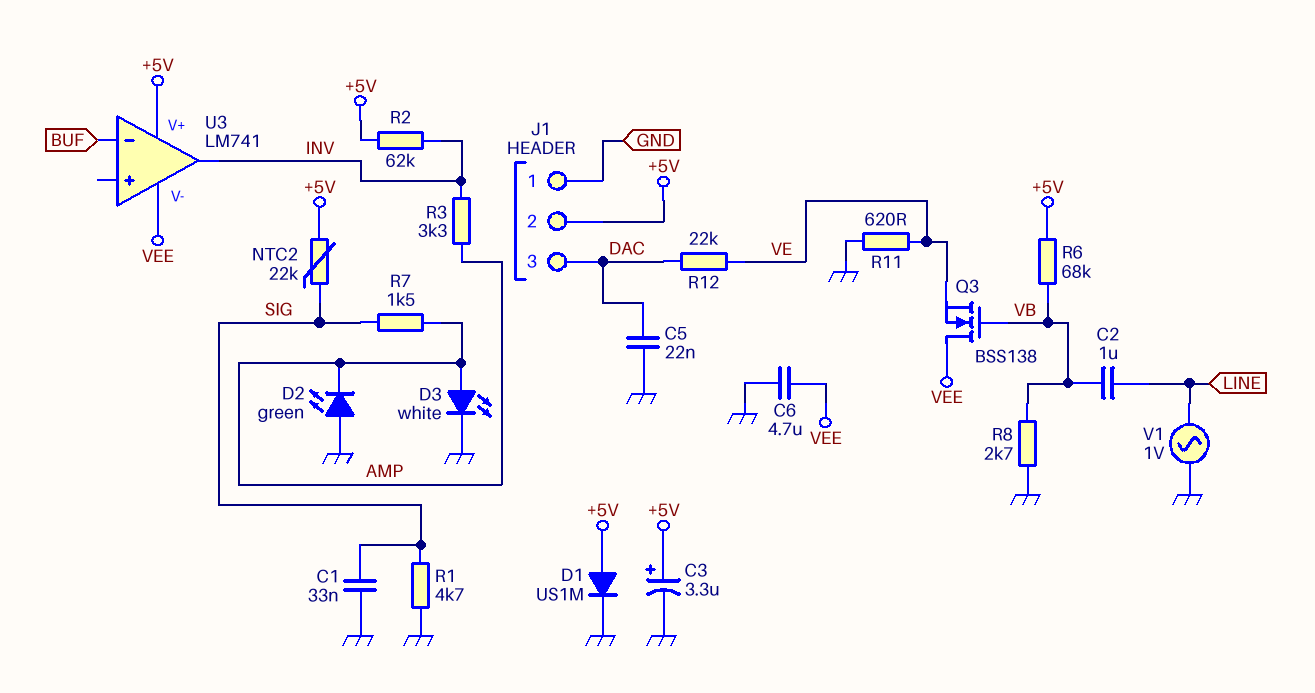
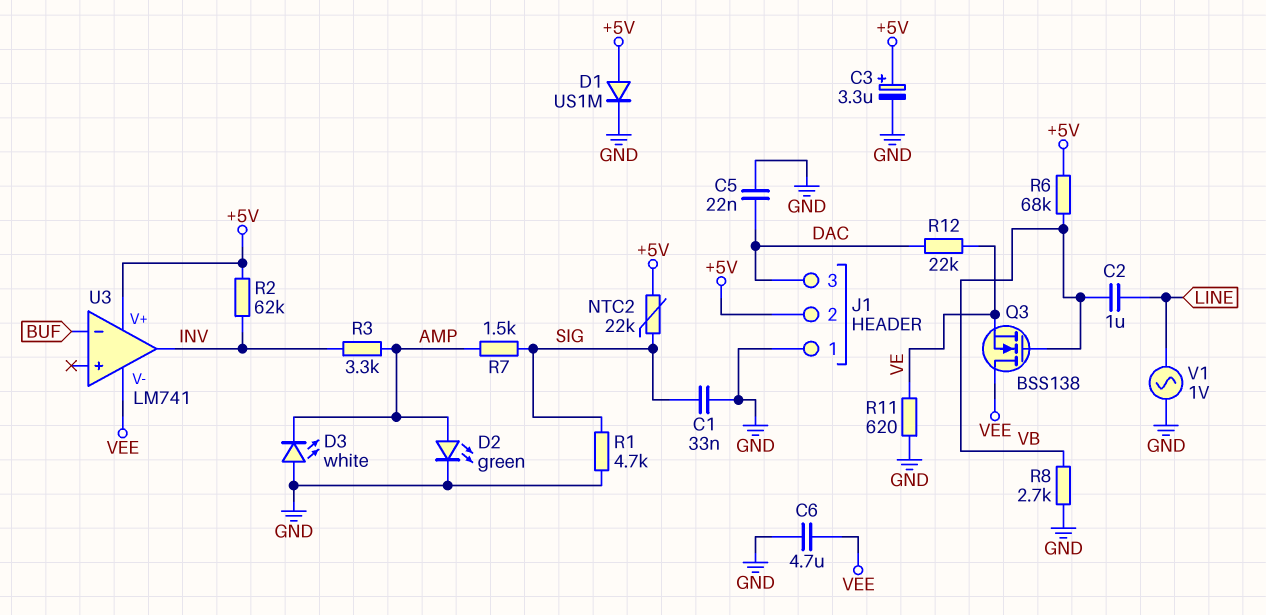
D2: LED green (A GND, K AMP) -> LED green (A AMP, K GND)
D3: LED white (A AMP, K GND) -> LED white (A GND, K AMP)

